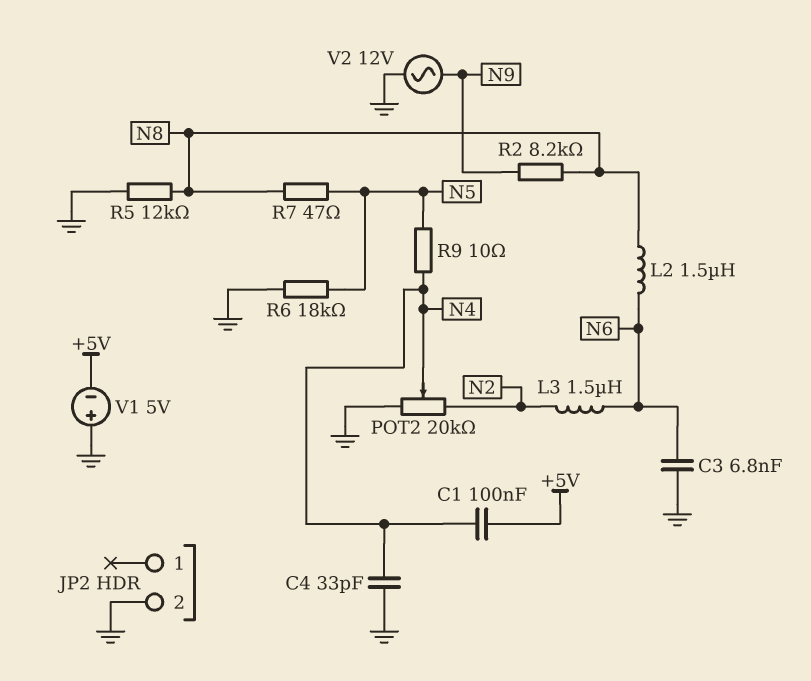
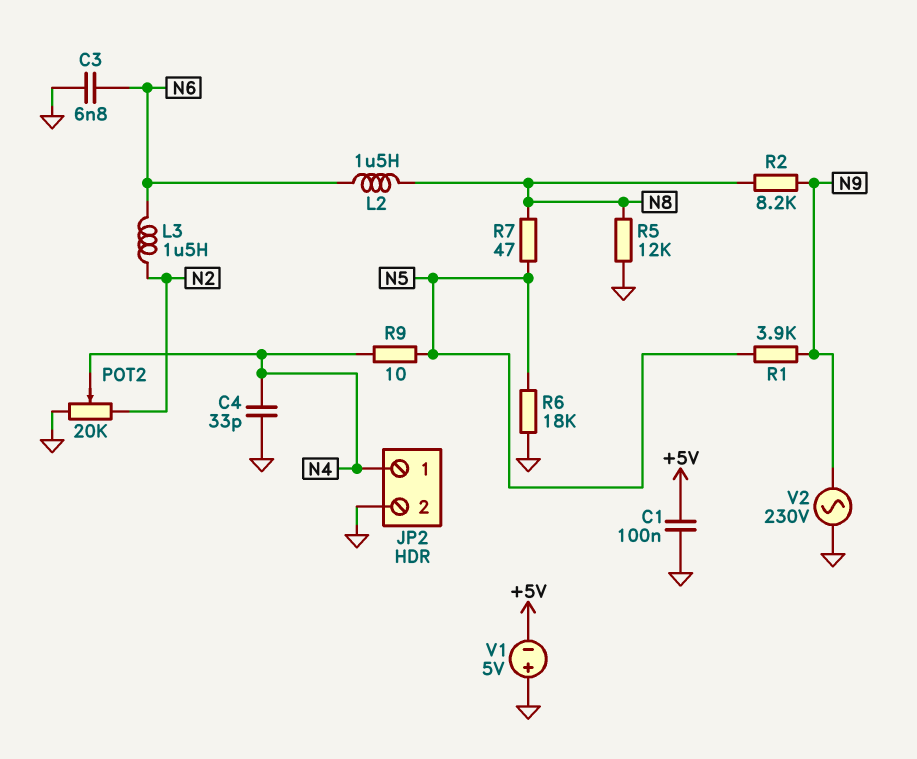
C1: 100nF (+5V, N4) -> 100nF (+5V, GND)
JP2 pin 1: none -> N4
R1: none -> 3.9k (N5, N9)
V2: AC 12V (GND, N9) -> AC 230V (GND, N9)

